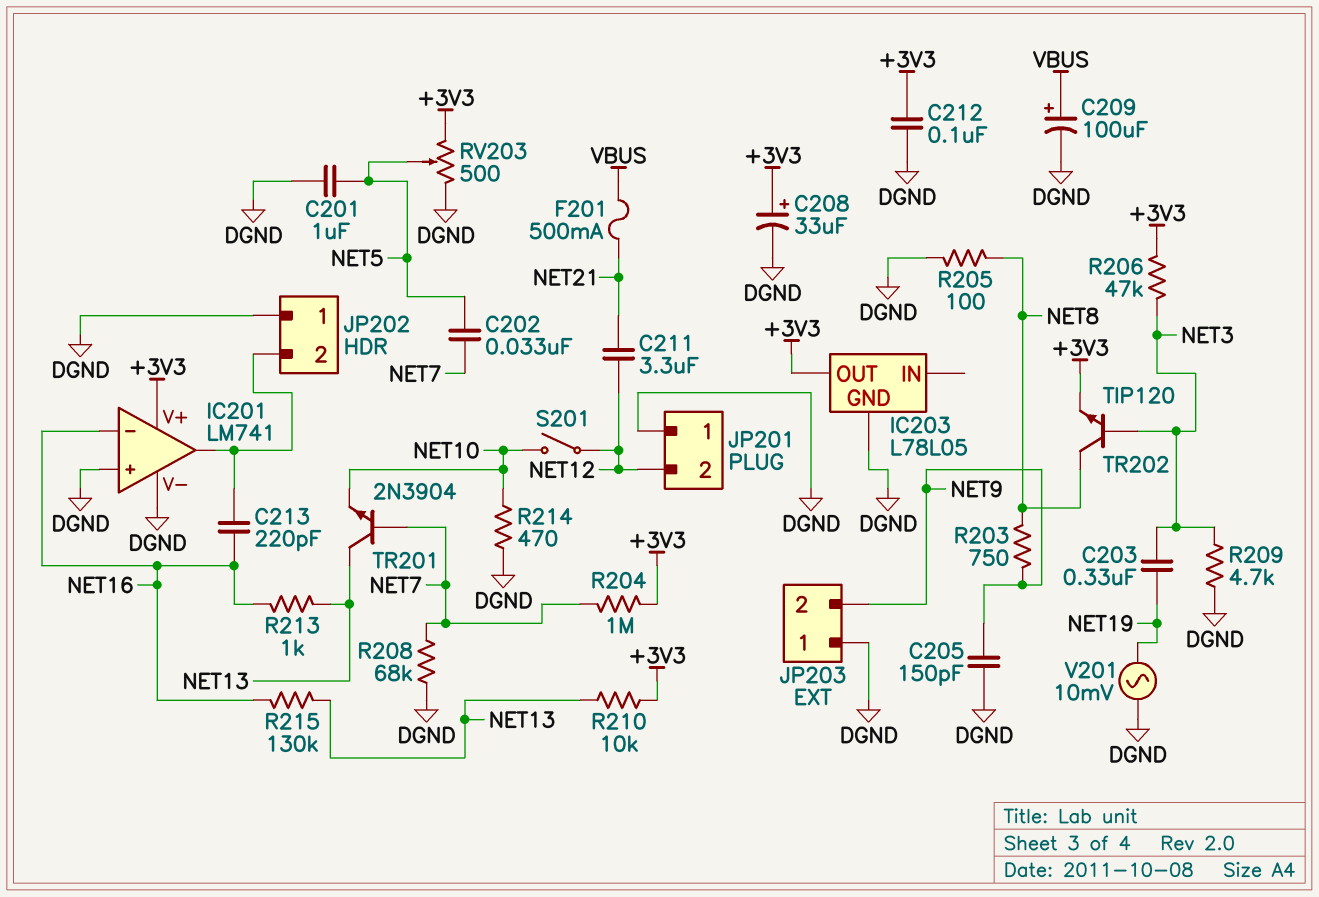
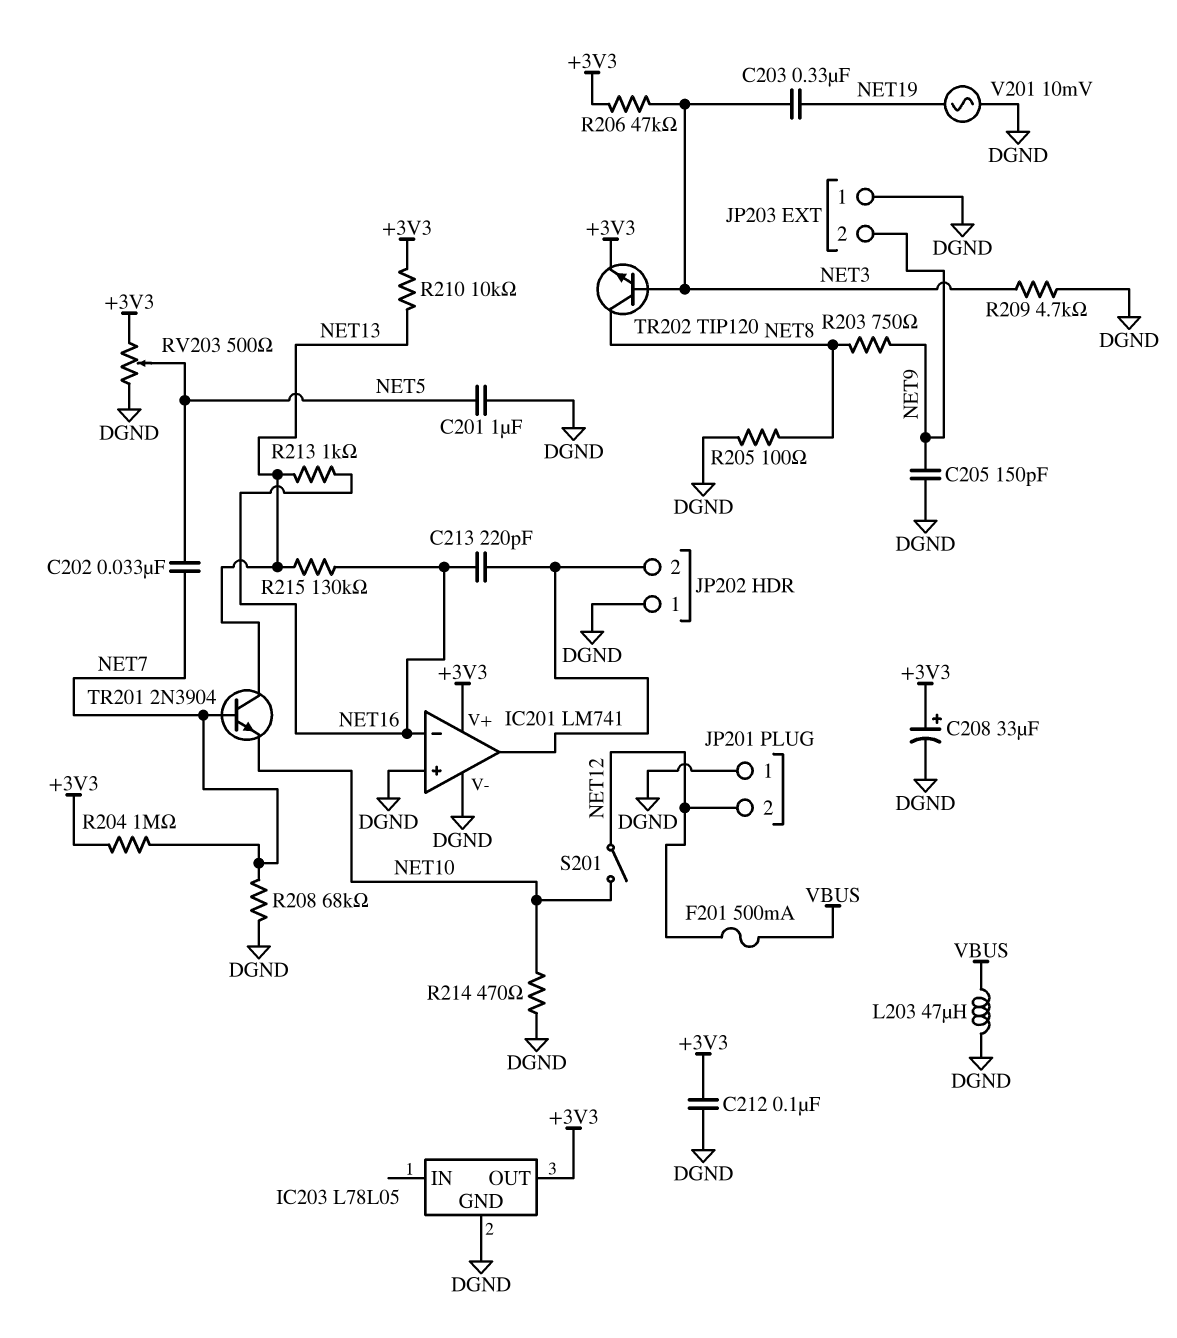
C209: 100uF (plus VBUS, minus DGND) -> none
C211: 3.3uF (NET12, NET21) -> none
F201: 500mA (NET21, VBUS) -> 500mA (NET12, VBUS)
L203: none -> 47uH (DGND, VBUS)

